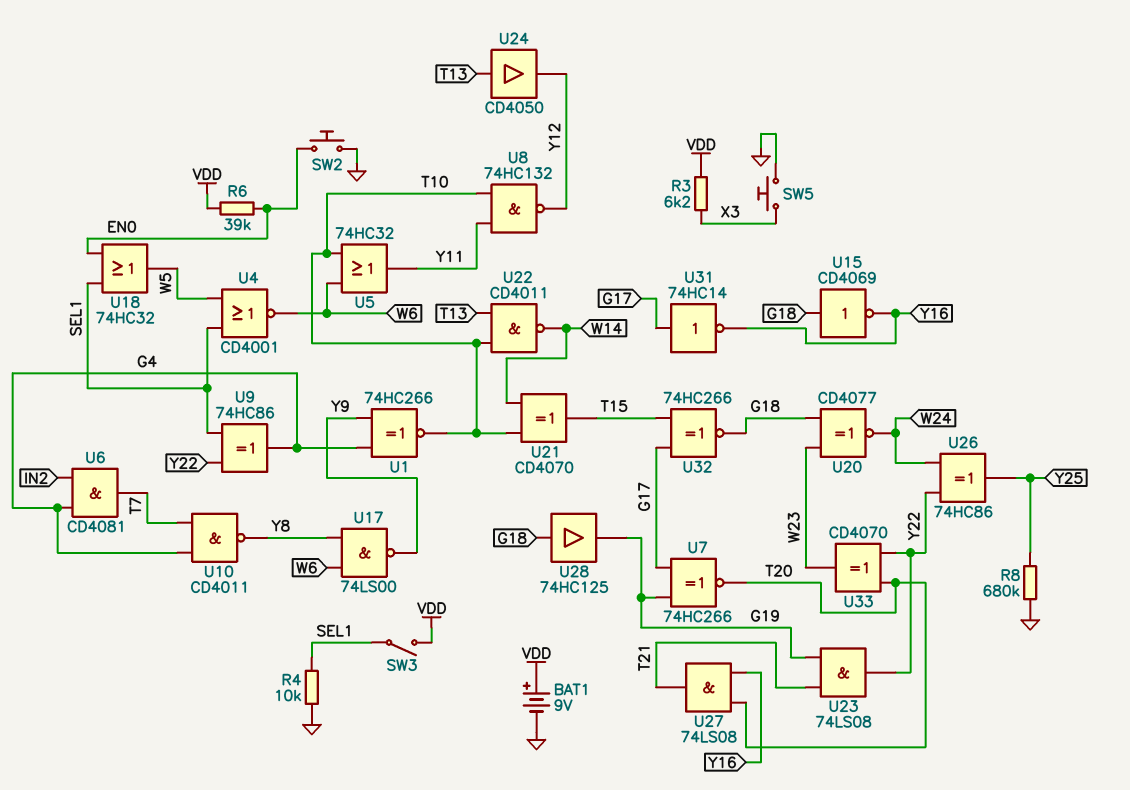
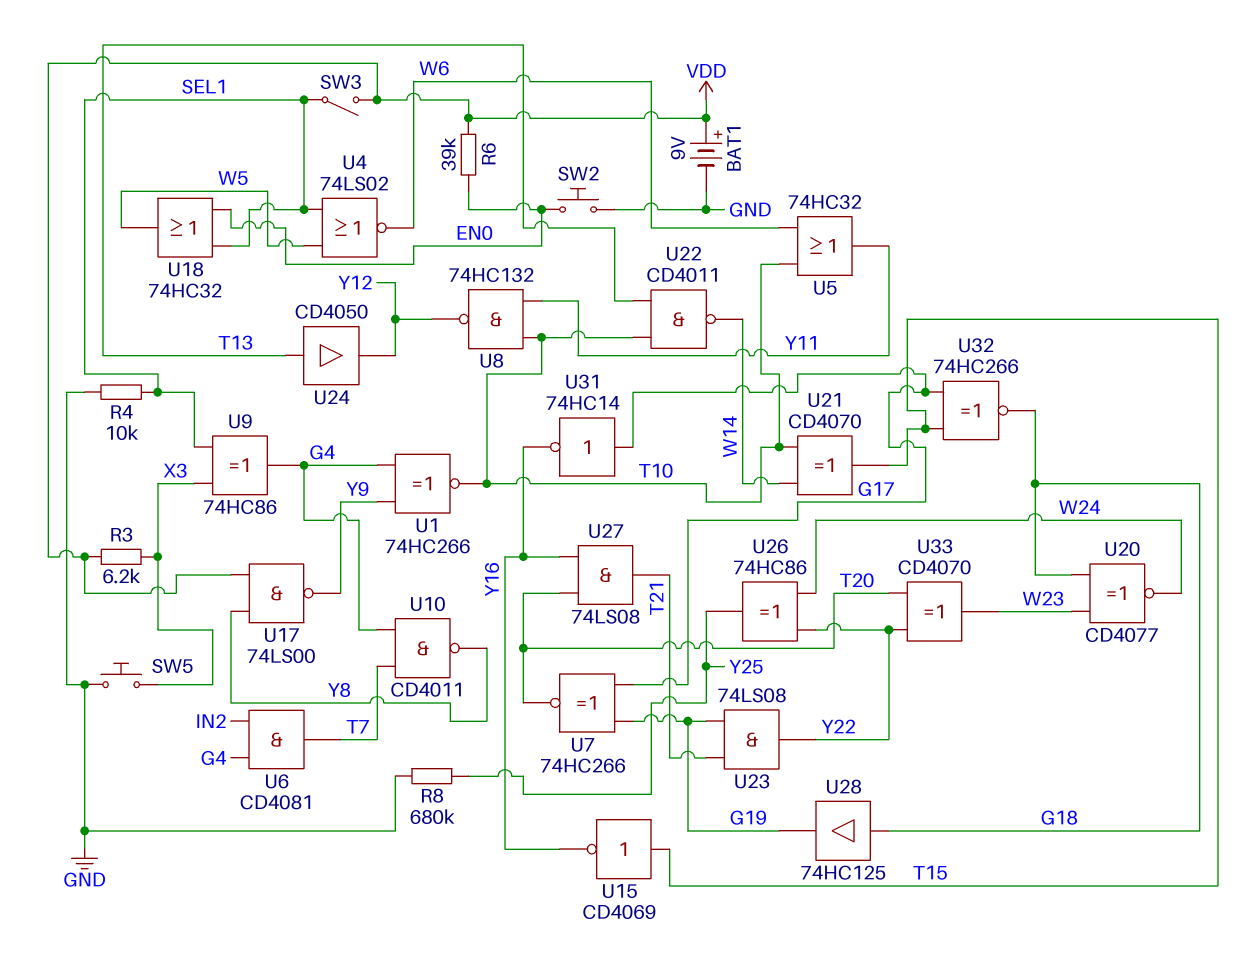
U4: NOR CD4001 (in SEL1, in W5, out W6) -> NOR 74LS02 (in SEL1, in W5, out W6)
U9: XOR 74HC86 (in SEL1, in Y22, out G4) -> XOR 74HC86 (in SEL1, in X3, out G4)
U15: NOT CD4069 (in G18, out Y16) -> NOT CD4069 (in T15, out Y16)
U17: NAND 74LS00 (in W6, in Y8, out Y9) -> NAND 74LS00 (in VDD, in Y8, out Y9)

